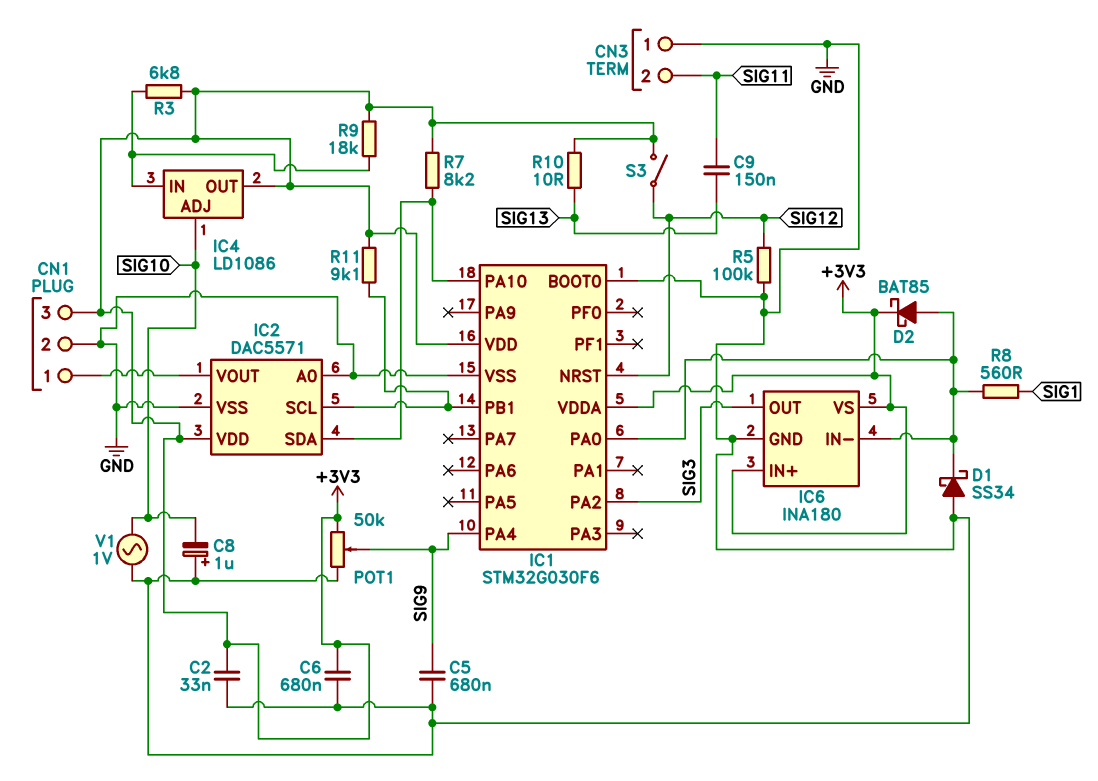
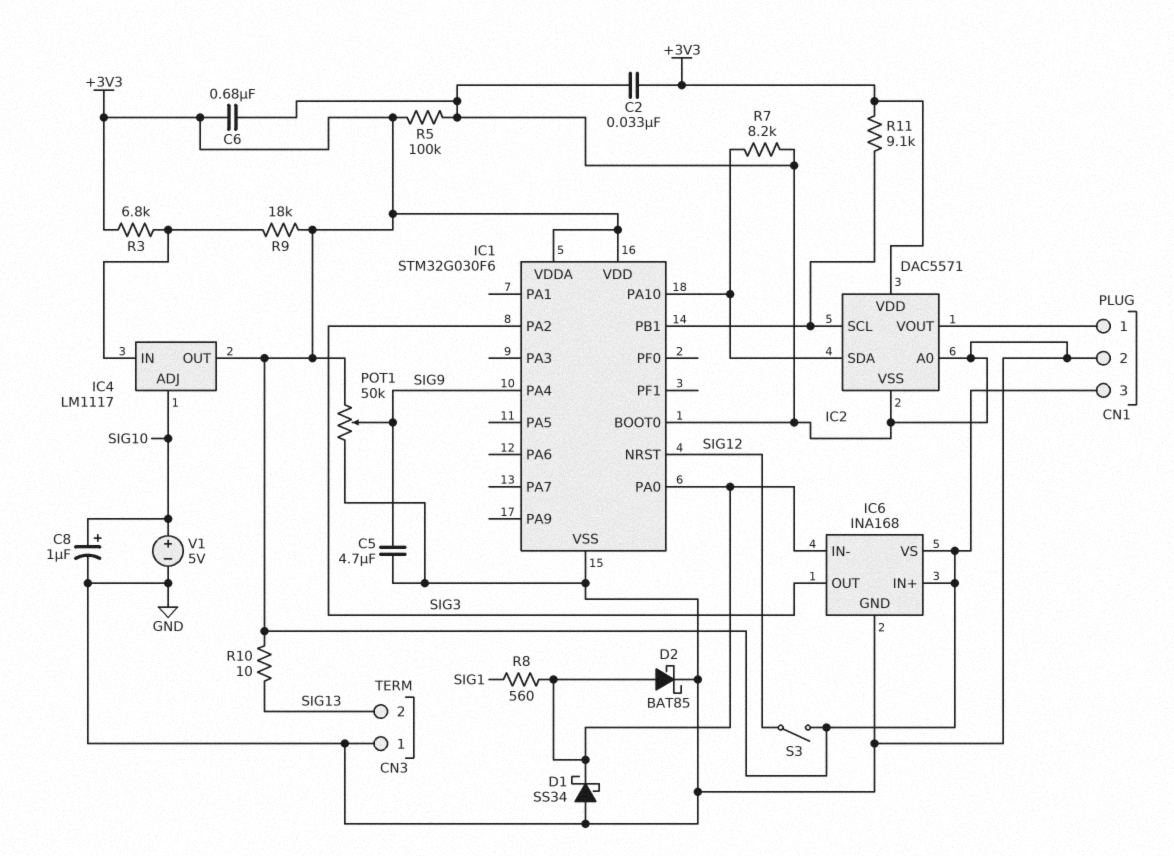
C5: 680nF (GND, SIG9) -> 4.7uF (GND, SIG9)
C8: 1uF (plus GND, minus SIG10) -> 1uF (plus SIG10, minus GND)
C9: 150nF (SIG11, SIG13) -> none
CN3 pin 2: SIG11 -> SIG13
D2: schottky BAT85 (A IC1/PA0, K +3V3) -> schottky BAT85 (A IC1/PA0, K GND)
IC4: LD1086 -> LM1117
IC6: INA180 -> INA168
R5: 100k (GND, SIG12) -> 100k (+3V3, GND)
R7: 8.2k (+3V3, IC1/PA10) -> 8.2k (GND, IC1/PA10)
V1: AC 1V (GND, SIG10) -> 5V (plus SIG10, minus GND)

